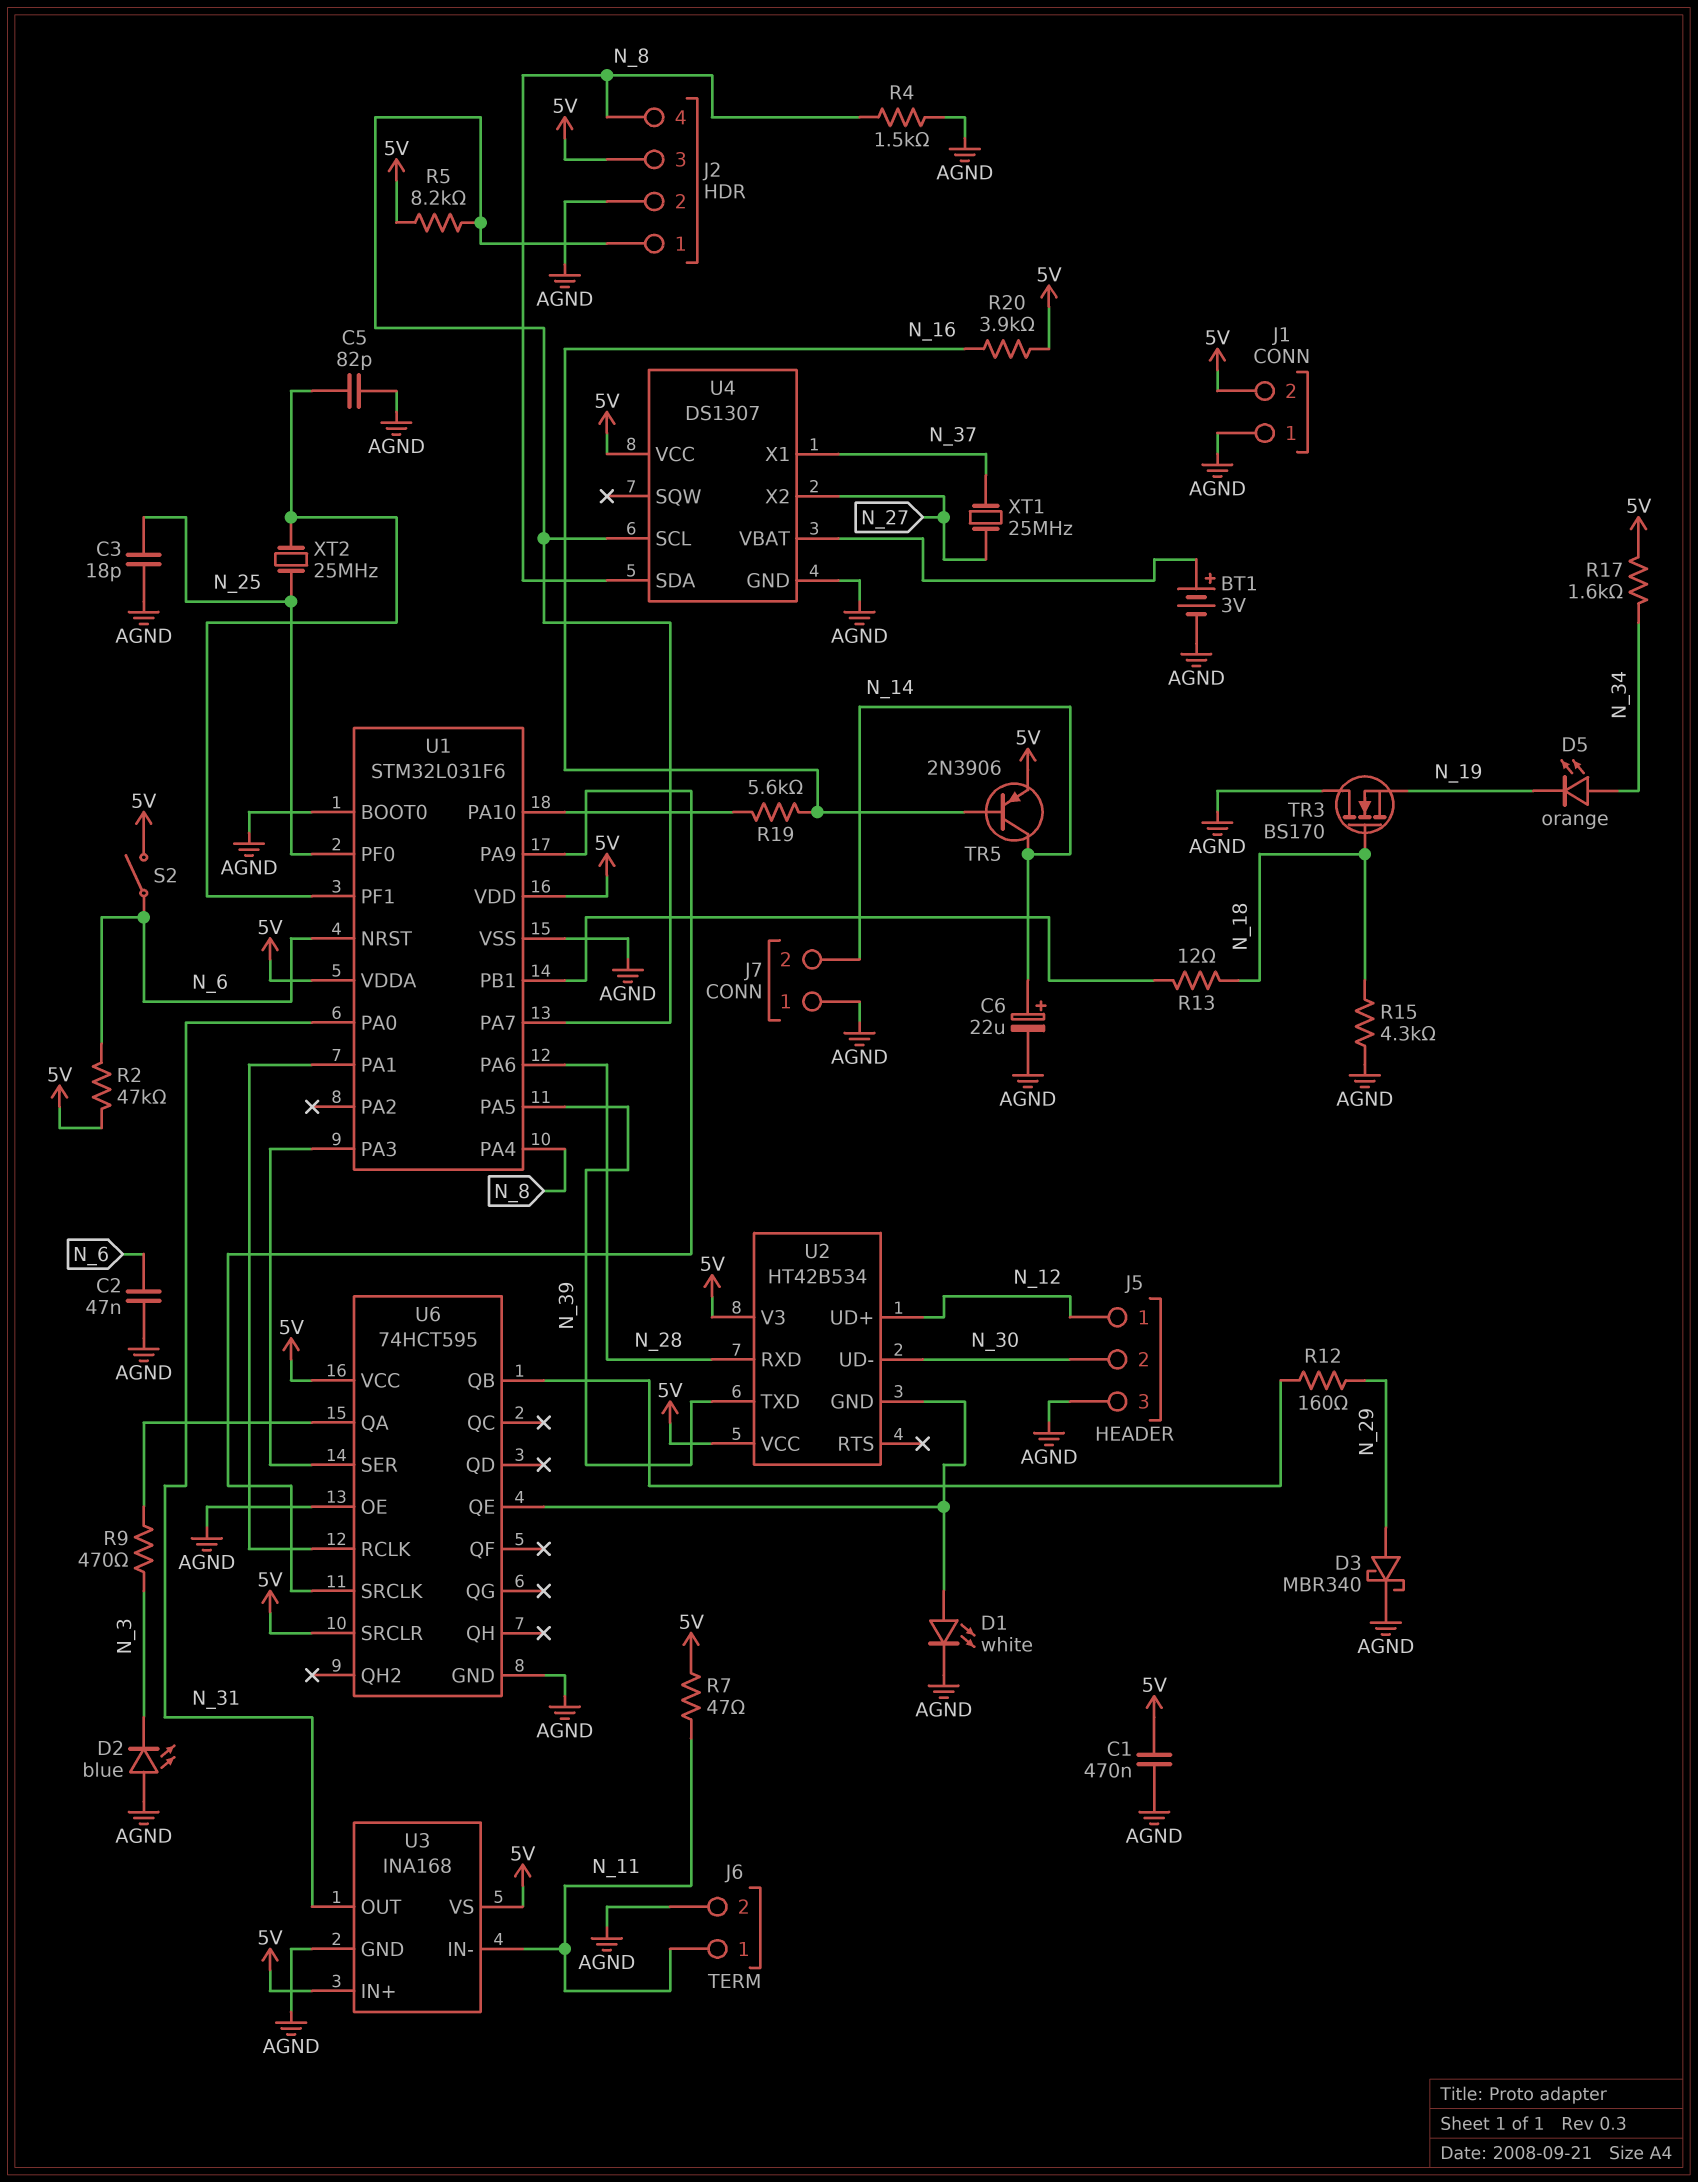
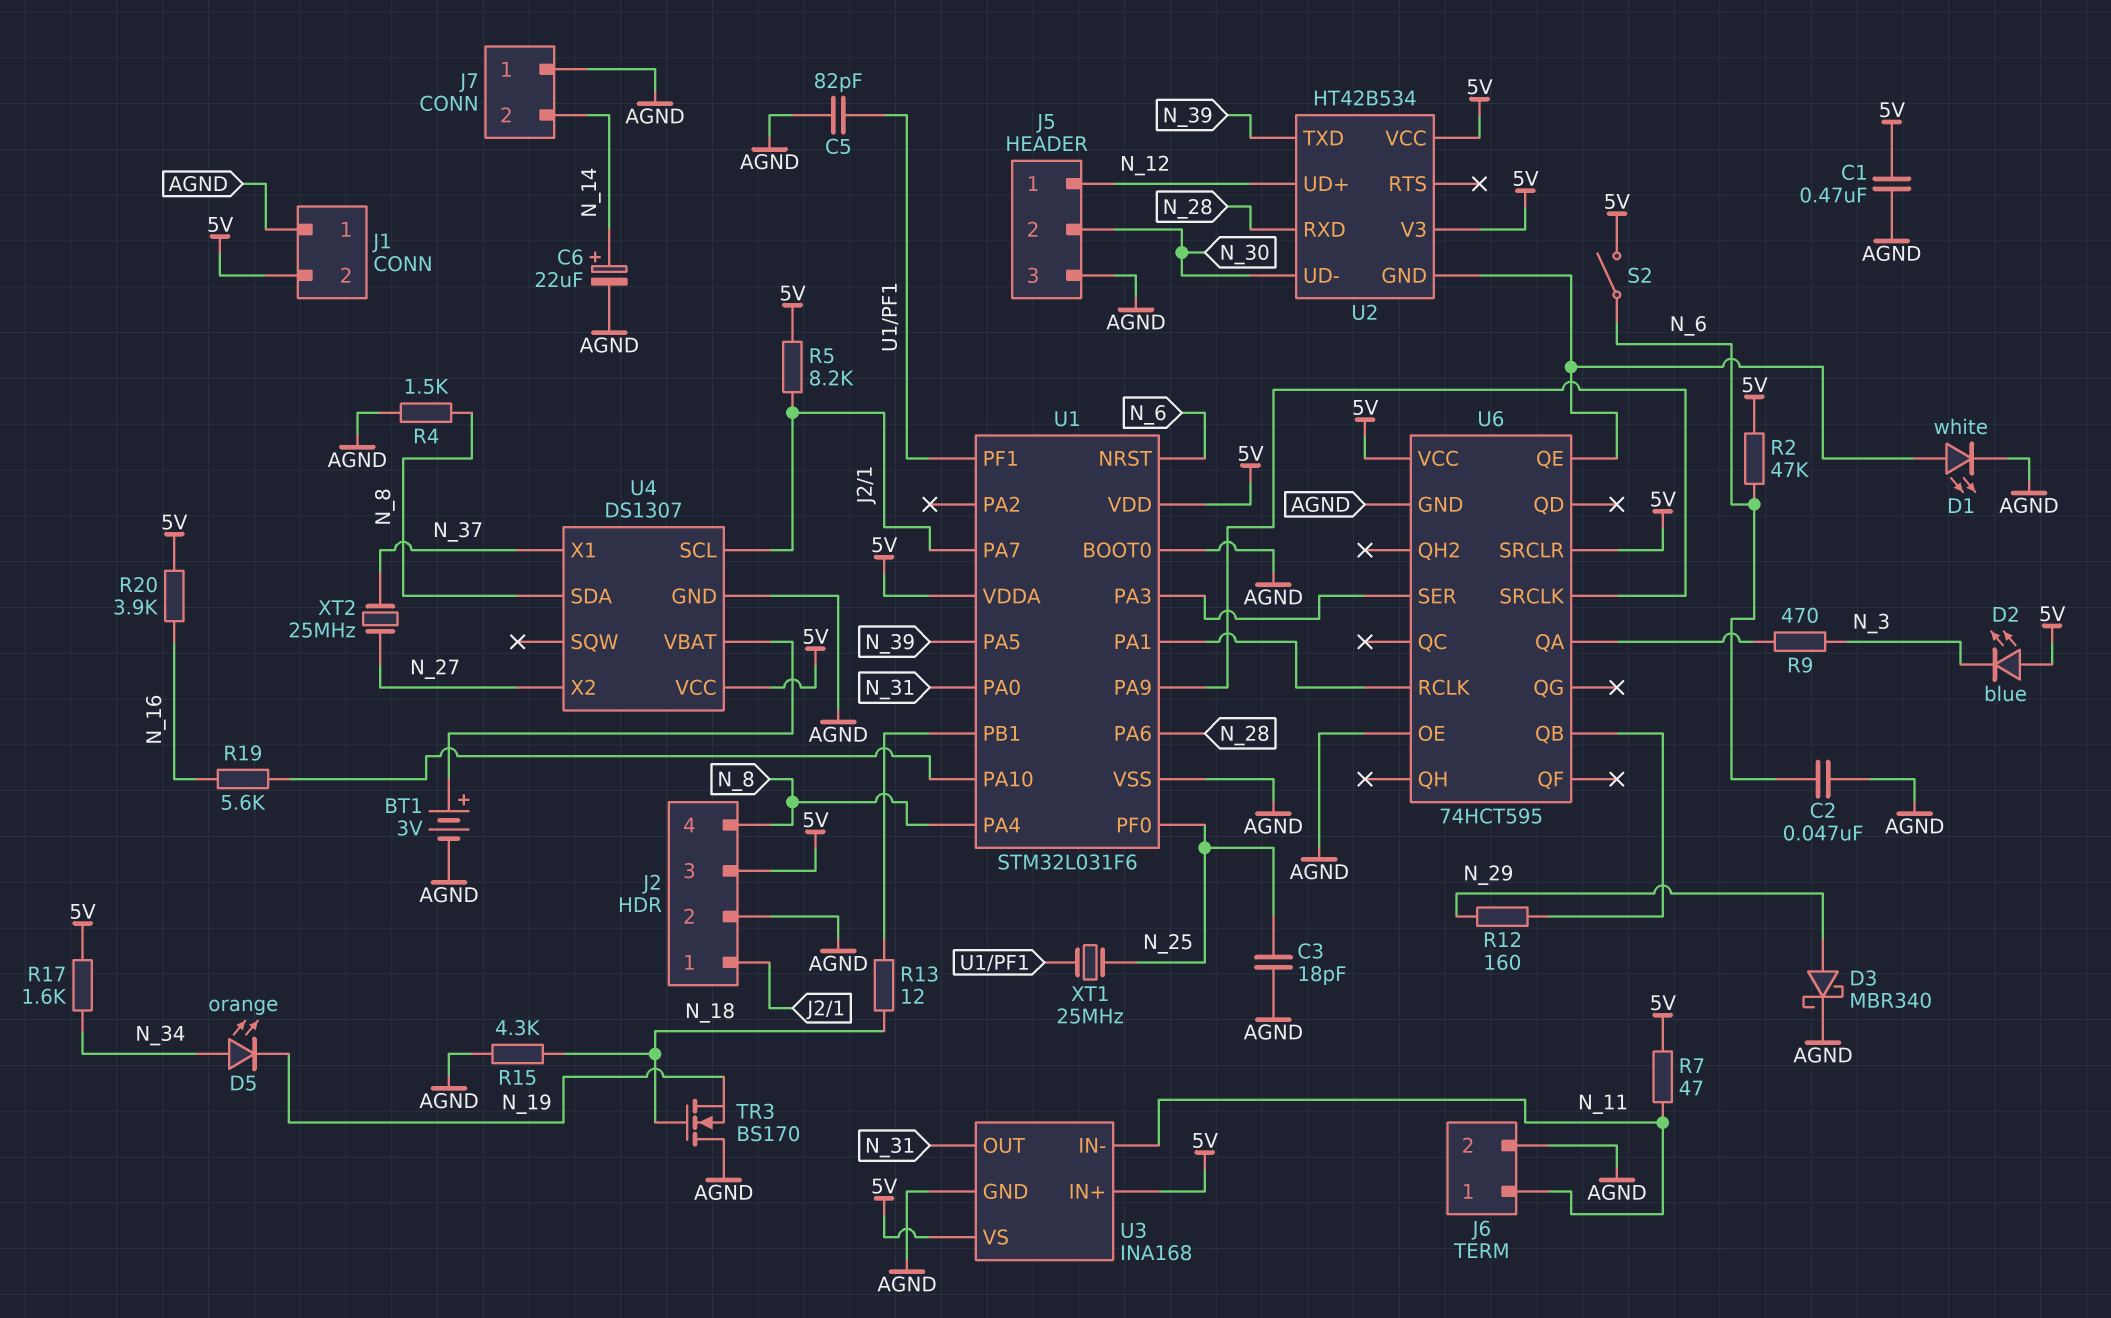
D2: LED blue (A AGND, K N_3) -> LED blue (A 5V, K N_3)
TR5: PNP 2N3906 (B N_16, C N_14, E 5V) -> none
XT1: 25MHz (N_27, N_37) -> 25MHz (N_25, U1/PF1)
XT2: 25MHz (N_25, U1/PF1) -> 25MHz (N_27, N_37)

